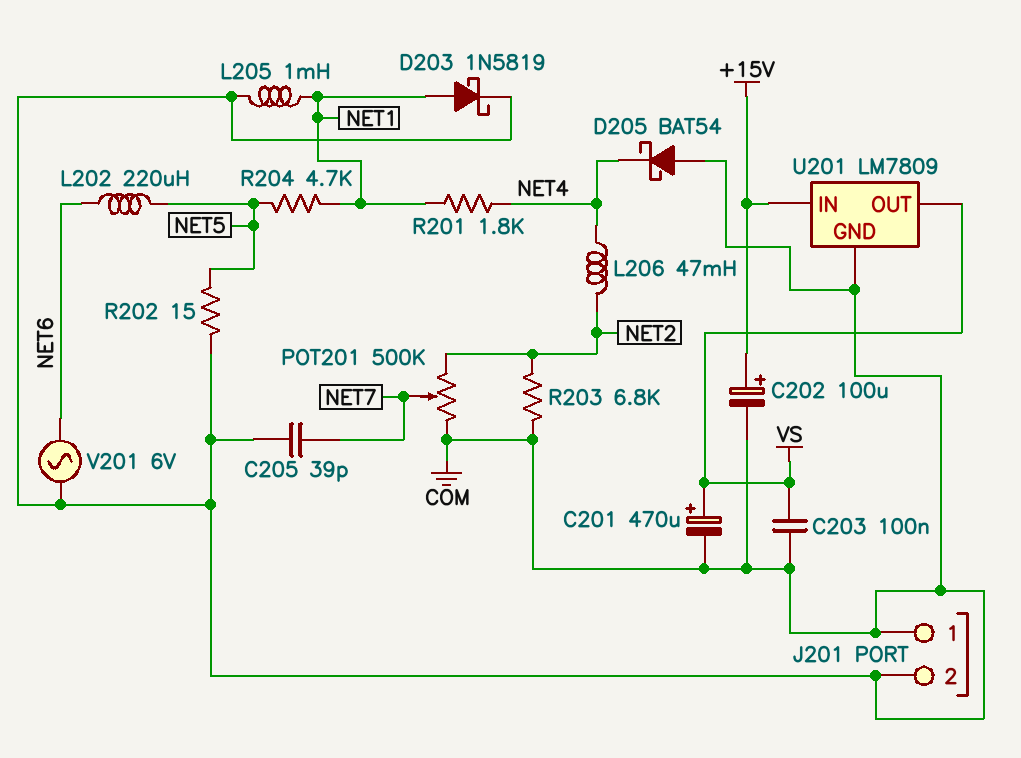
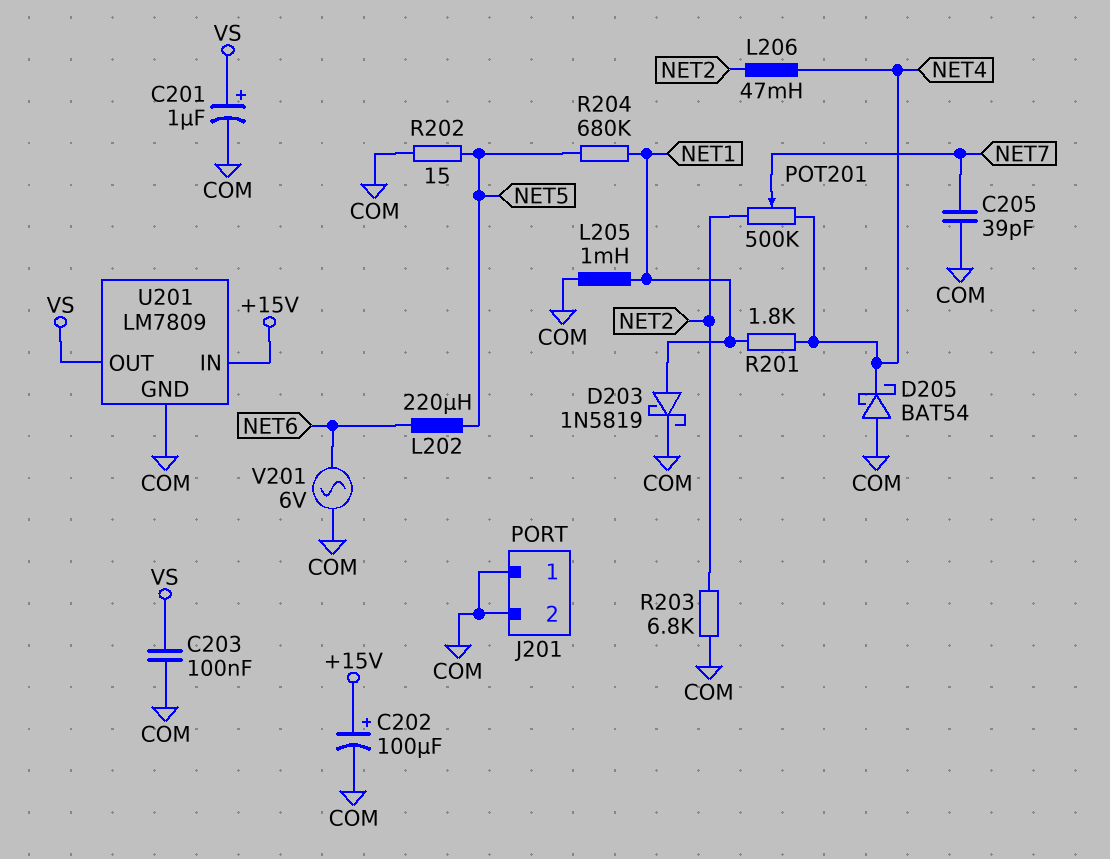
C201: 470uF (plus VS, minus COM) -> 1uF (plus VS, minus COM)
POT201: 500k (COM, NET2, wiper NET7) -> 500k (NET2, NET4, wiper NET7)
R204: 4.7k (NET1, NET5) -> 680k (NET1, NET5)

